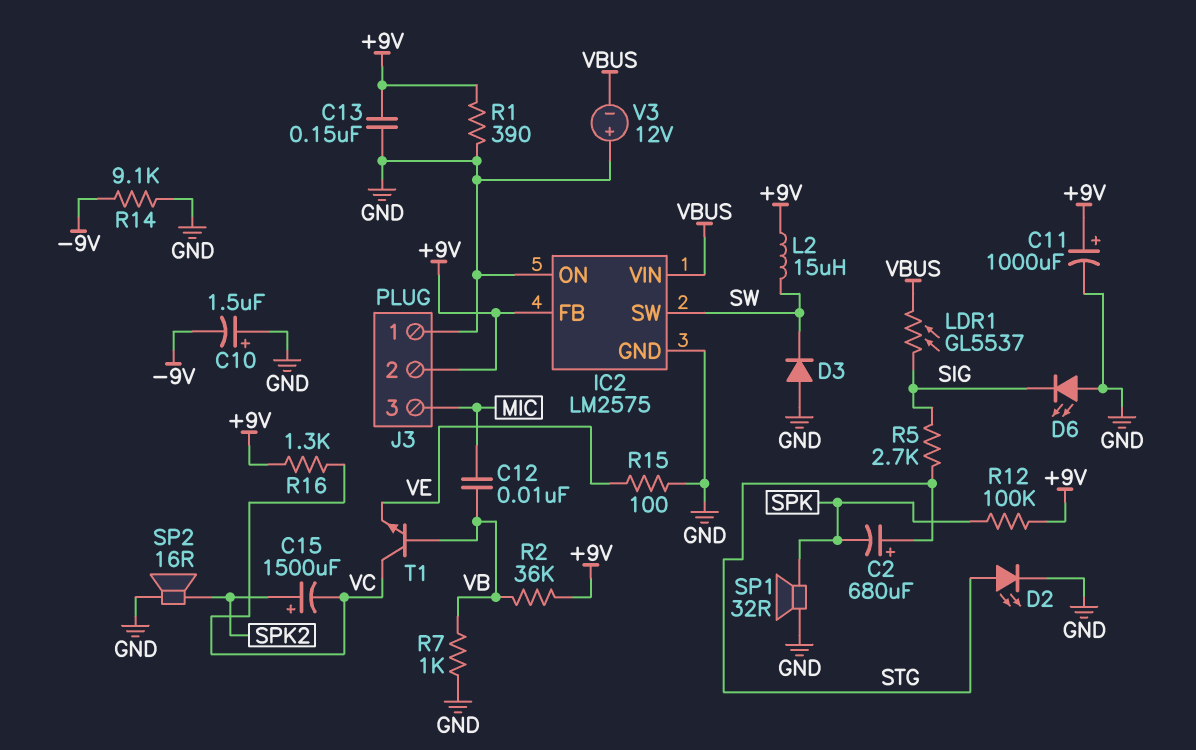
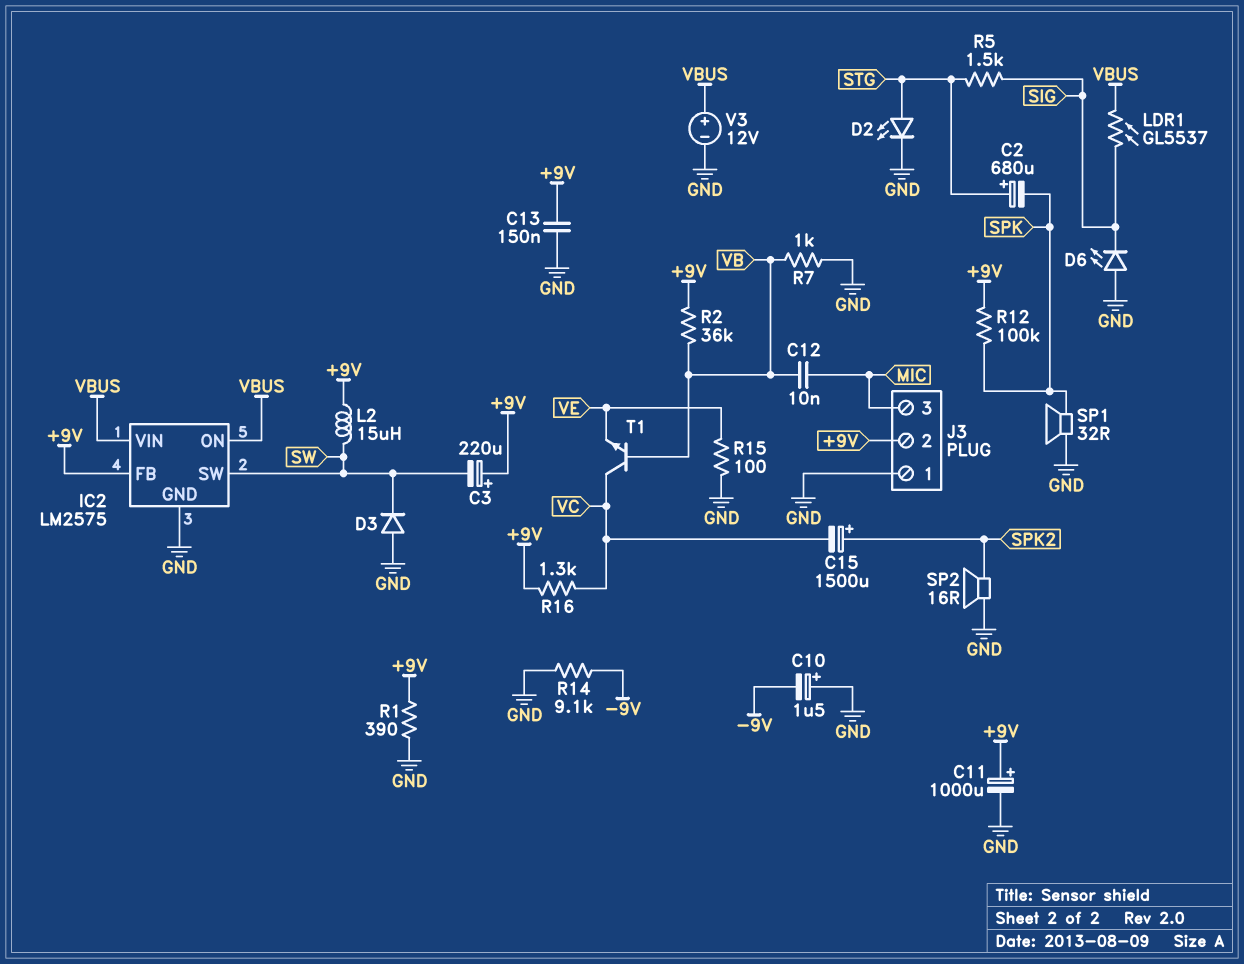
C3: none -> 220uF (plus +9V, minus SW)
IC2 pin ON: GND -> VBUS
R5: 2.7k (SIG, STG) -> 1.5k (SIG, STG)
V3: 12V (plus GND, minus VBUS) -> 12V (plus VBUS, minus GND)

